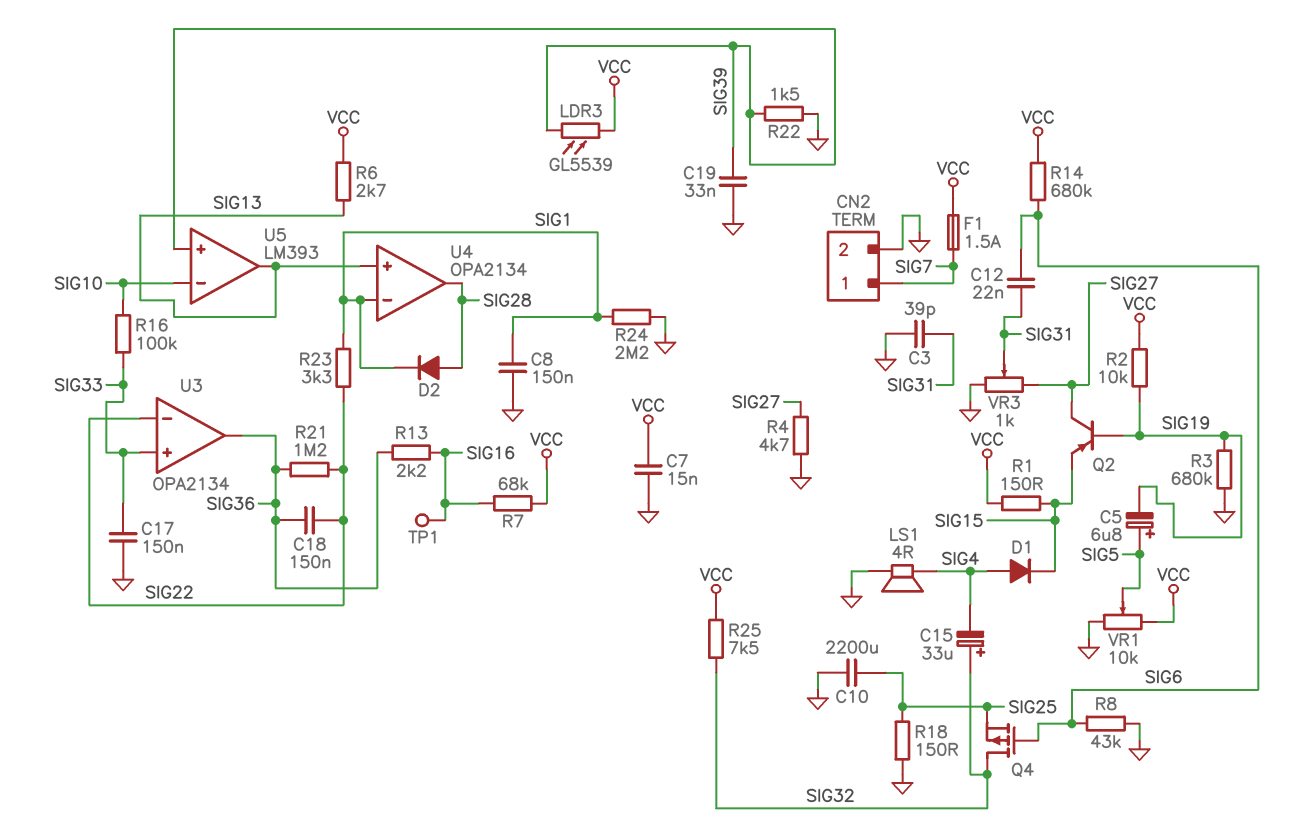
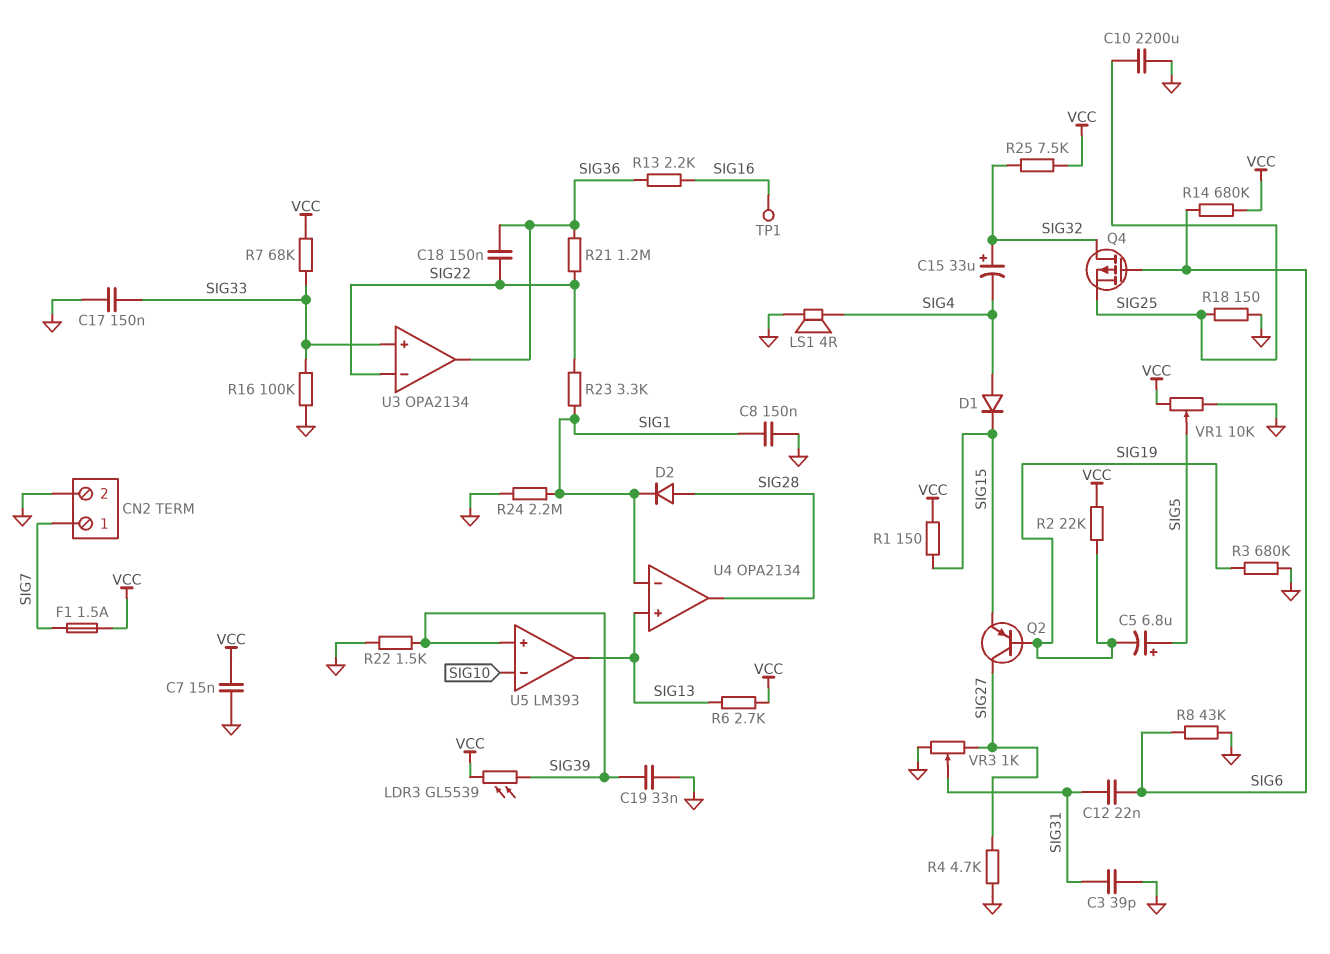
R2: 10k (SIG19, VCC) -> 22k (SIG19, VCC)
R7: 68k (SIG16, VCC) -> 68k (SIG33, VCC)
R16: 100k (SIG10, SIG33) -> 100k (GND, SIG33)

